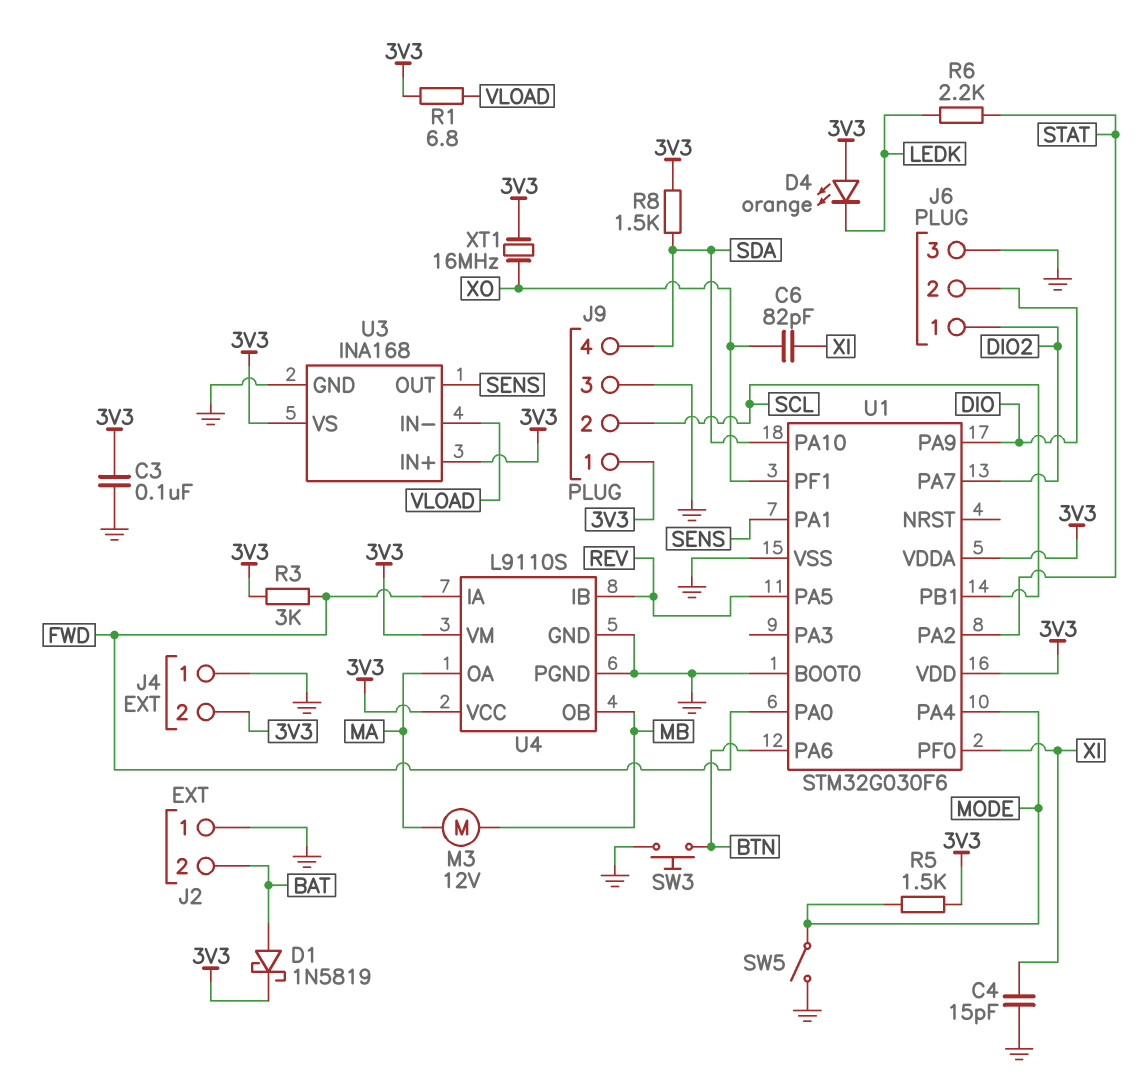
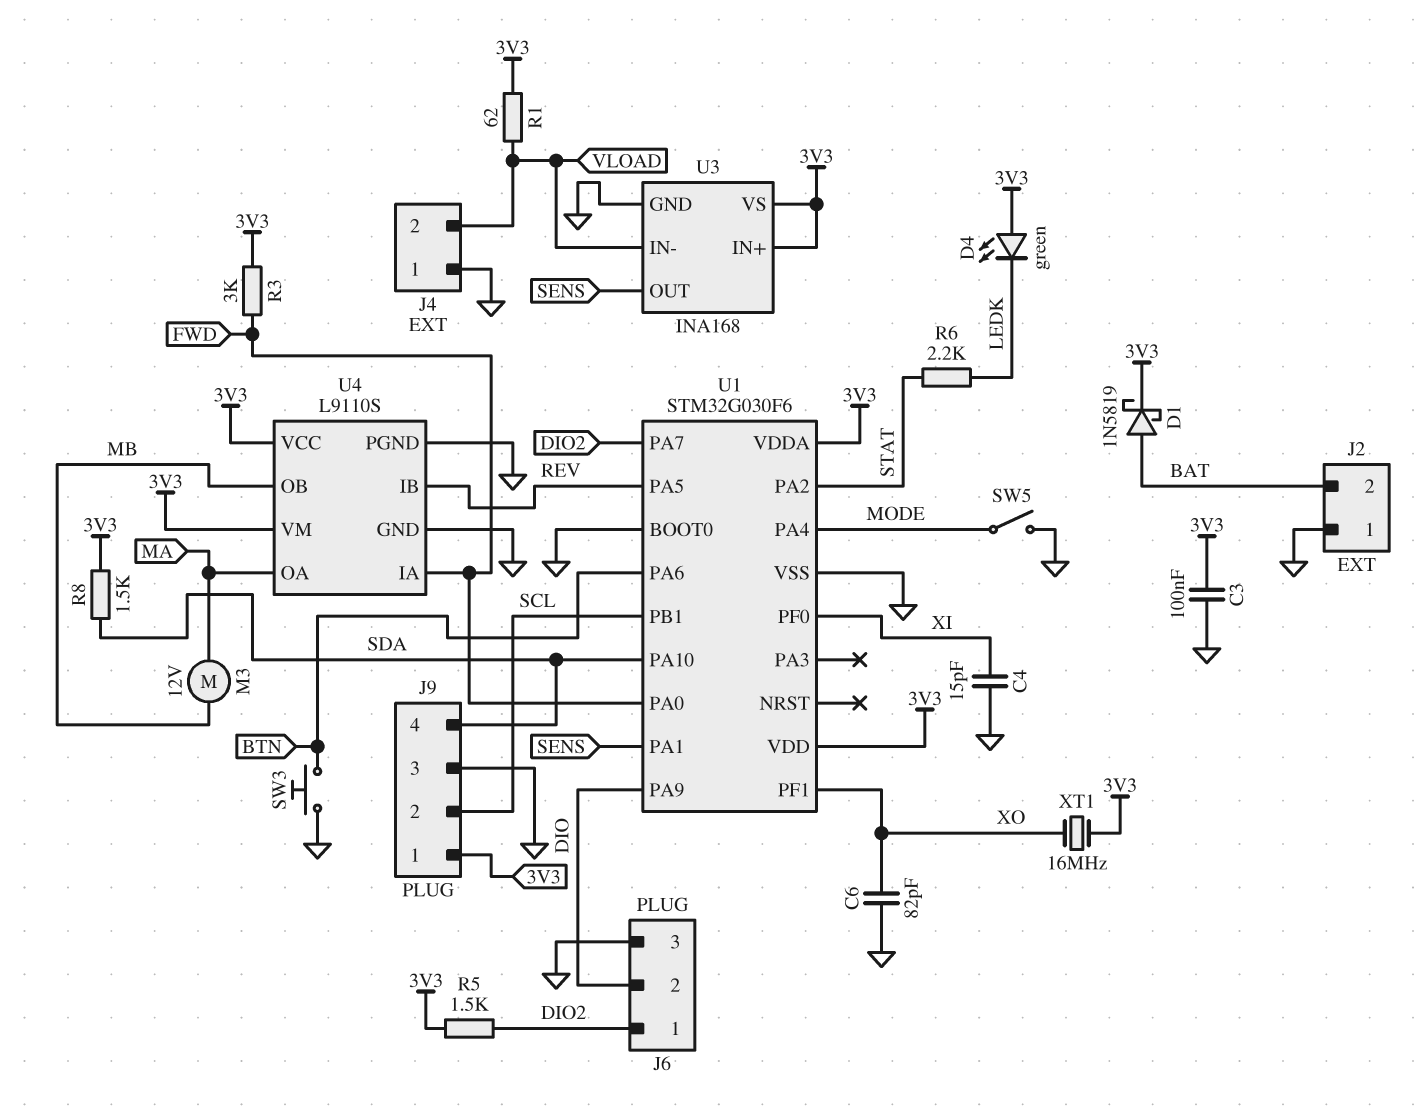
C6: 82pF (XI, XO) -> 82pF (GND, XO)
D4: LED orange (A 3V3, K LEDK) -> LED green (A 3V3, K LEDK)
J4 pin 2: 3V3 -> VLOAD
R1: 6.8 (3V3, VLOAD) -> 62 (3V3, VLOAD)
R5: 1.5k (3V3, MODE) -> 1.5k (3V3, DIO2)

